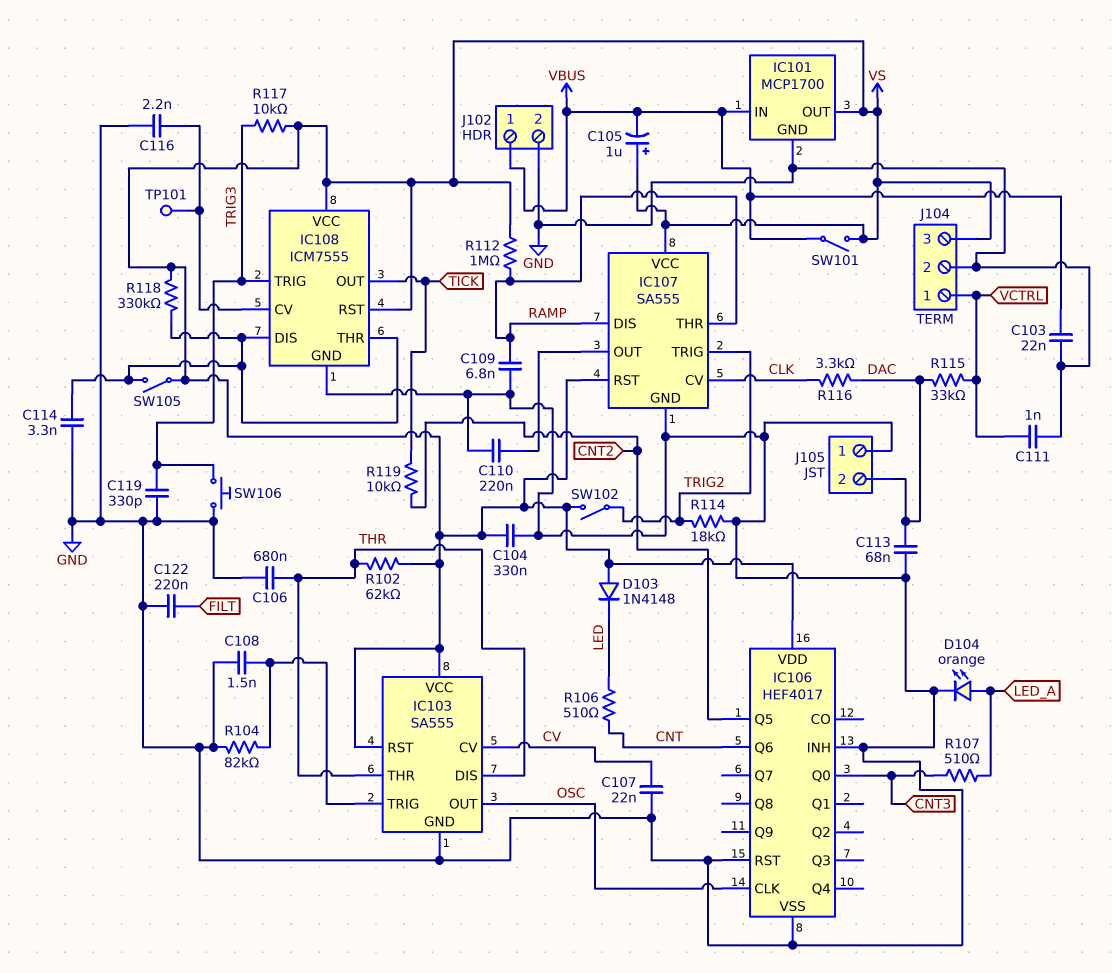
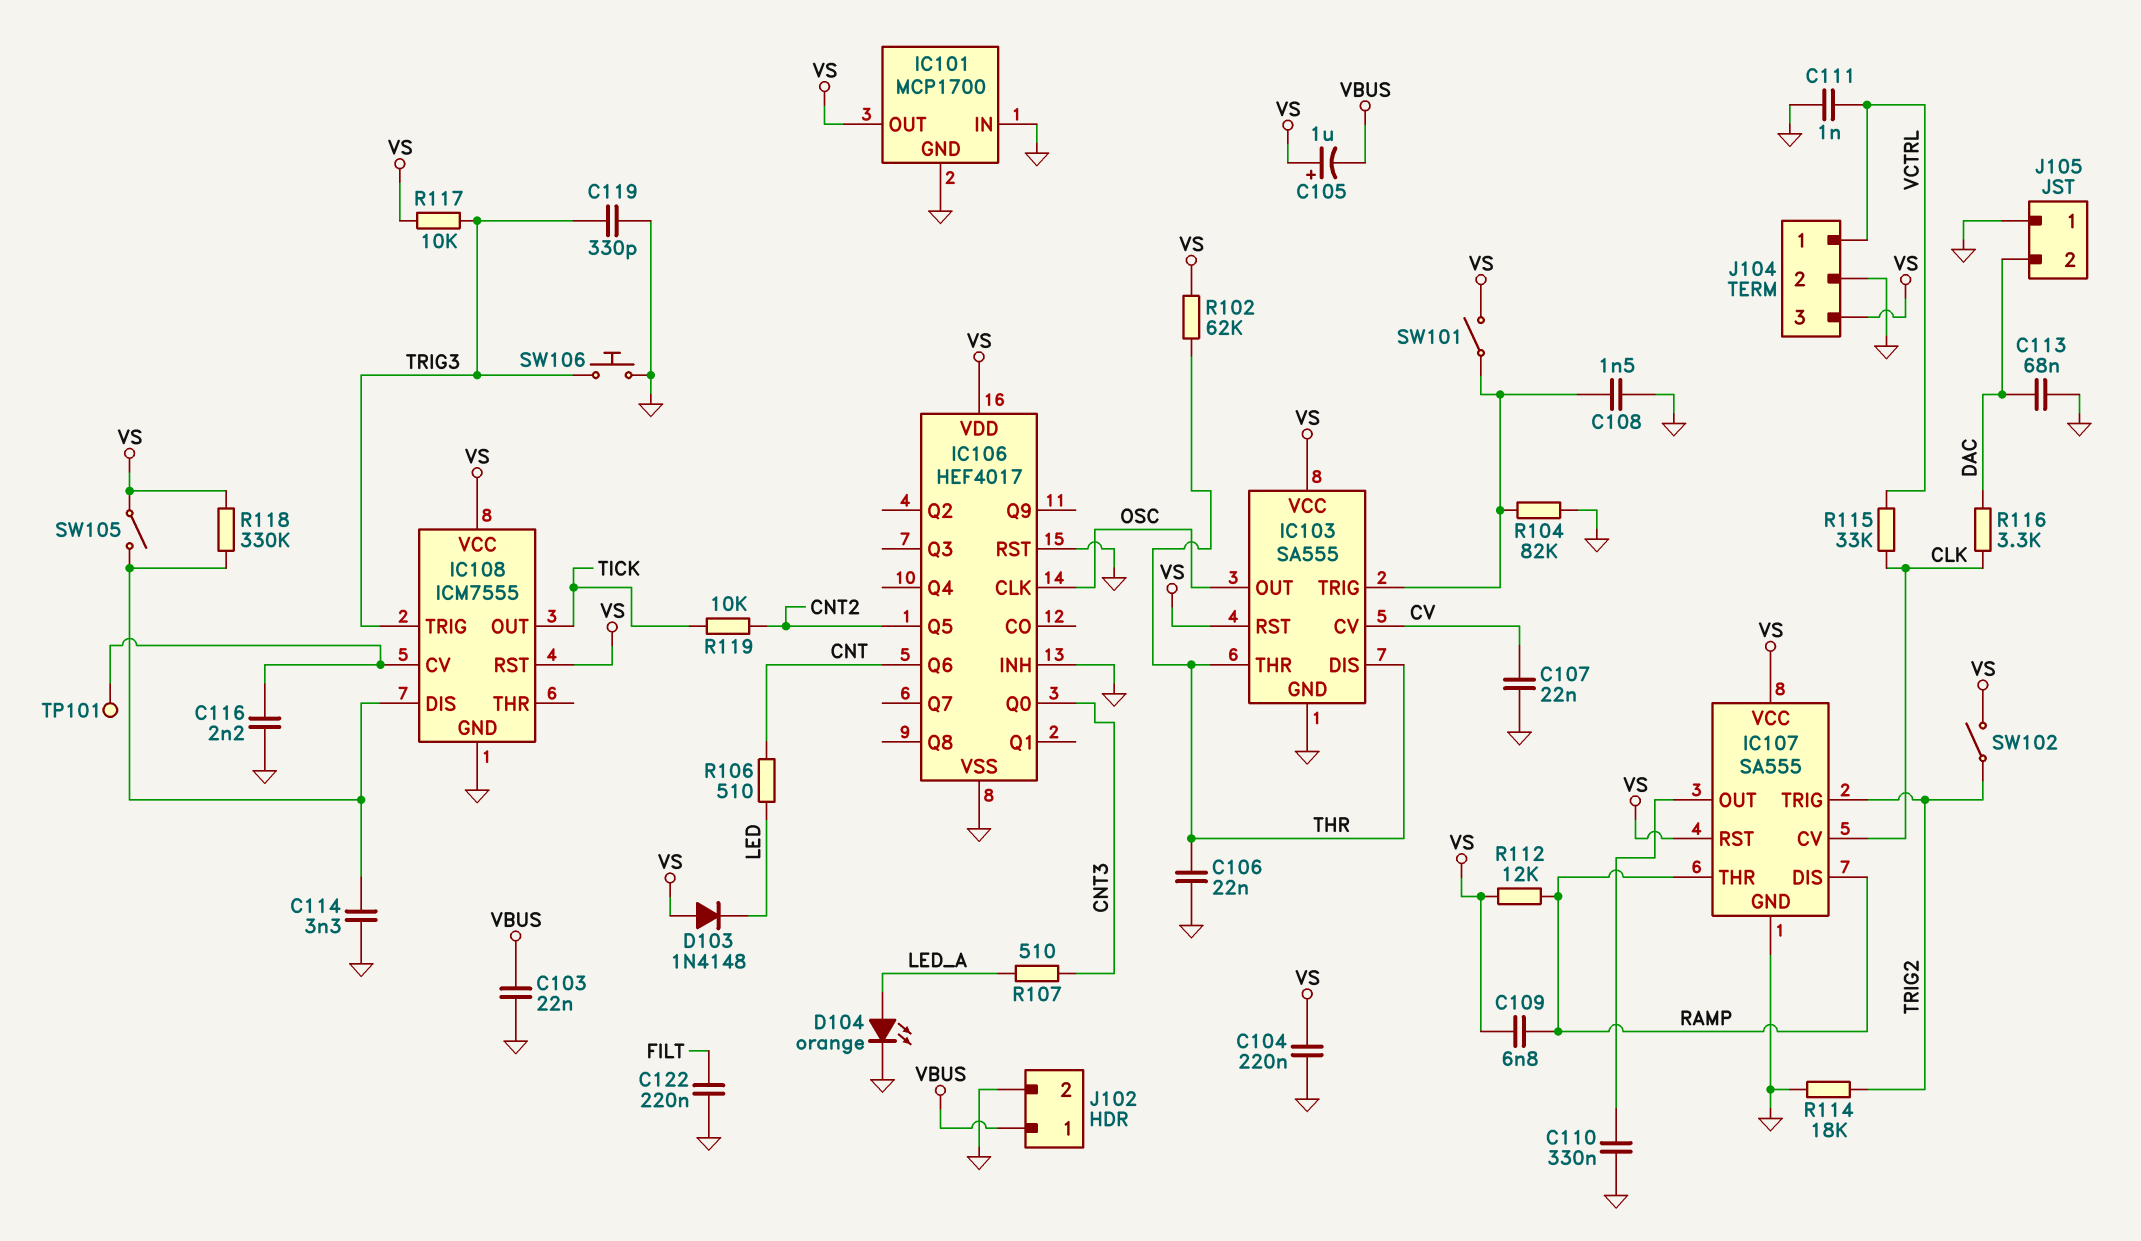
C104: 330nF (GND, VS) -> 220nF (GND, VS)
C106: 680nF (GND, THR) -> 22nF (GND, THR)
C109: 6.8nF (GND, RAMP) -> 6.8nF (RAMP, VS)
C110: 220nF (GND, IC107/OUT) -> 330nF (GND, IC107/OUT)
IC101 pin IN: VBUS -> GND
IC108 pin THR: IC108/DIS -> none
R112: 1M (RAMP, VS) -> 12k (RAMP, VS)
R115: 33k (DAC, VCTRL) -> 33k (CLK, VCTRL)
SW101: switch (VBUS, VS) -> switch (IC103/TRIG, VS)

